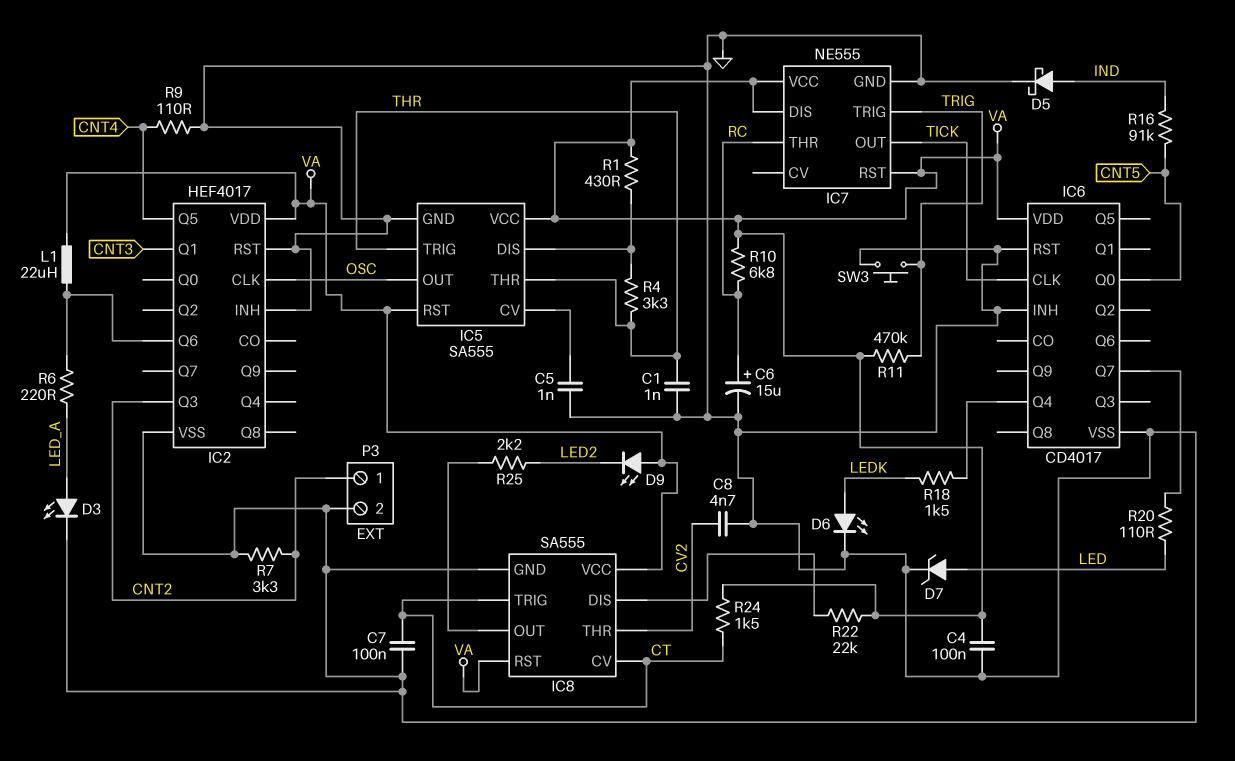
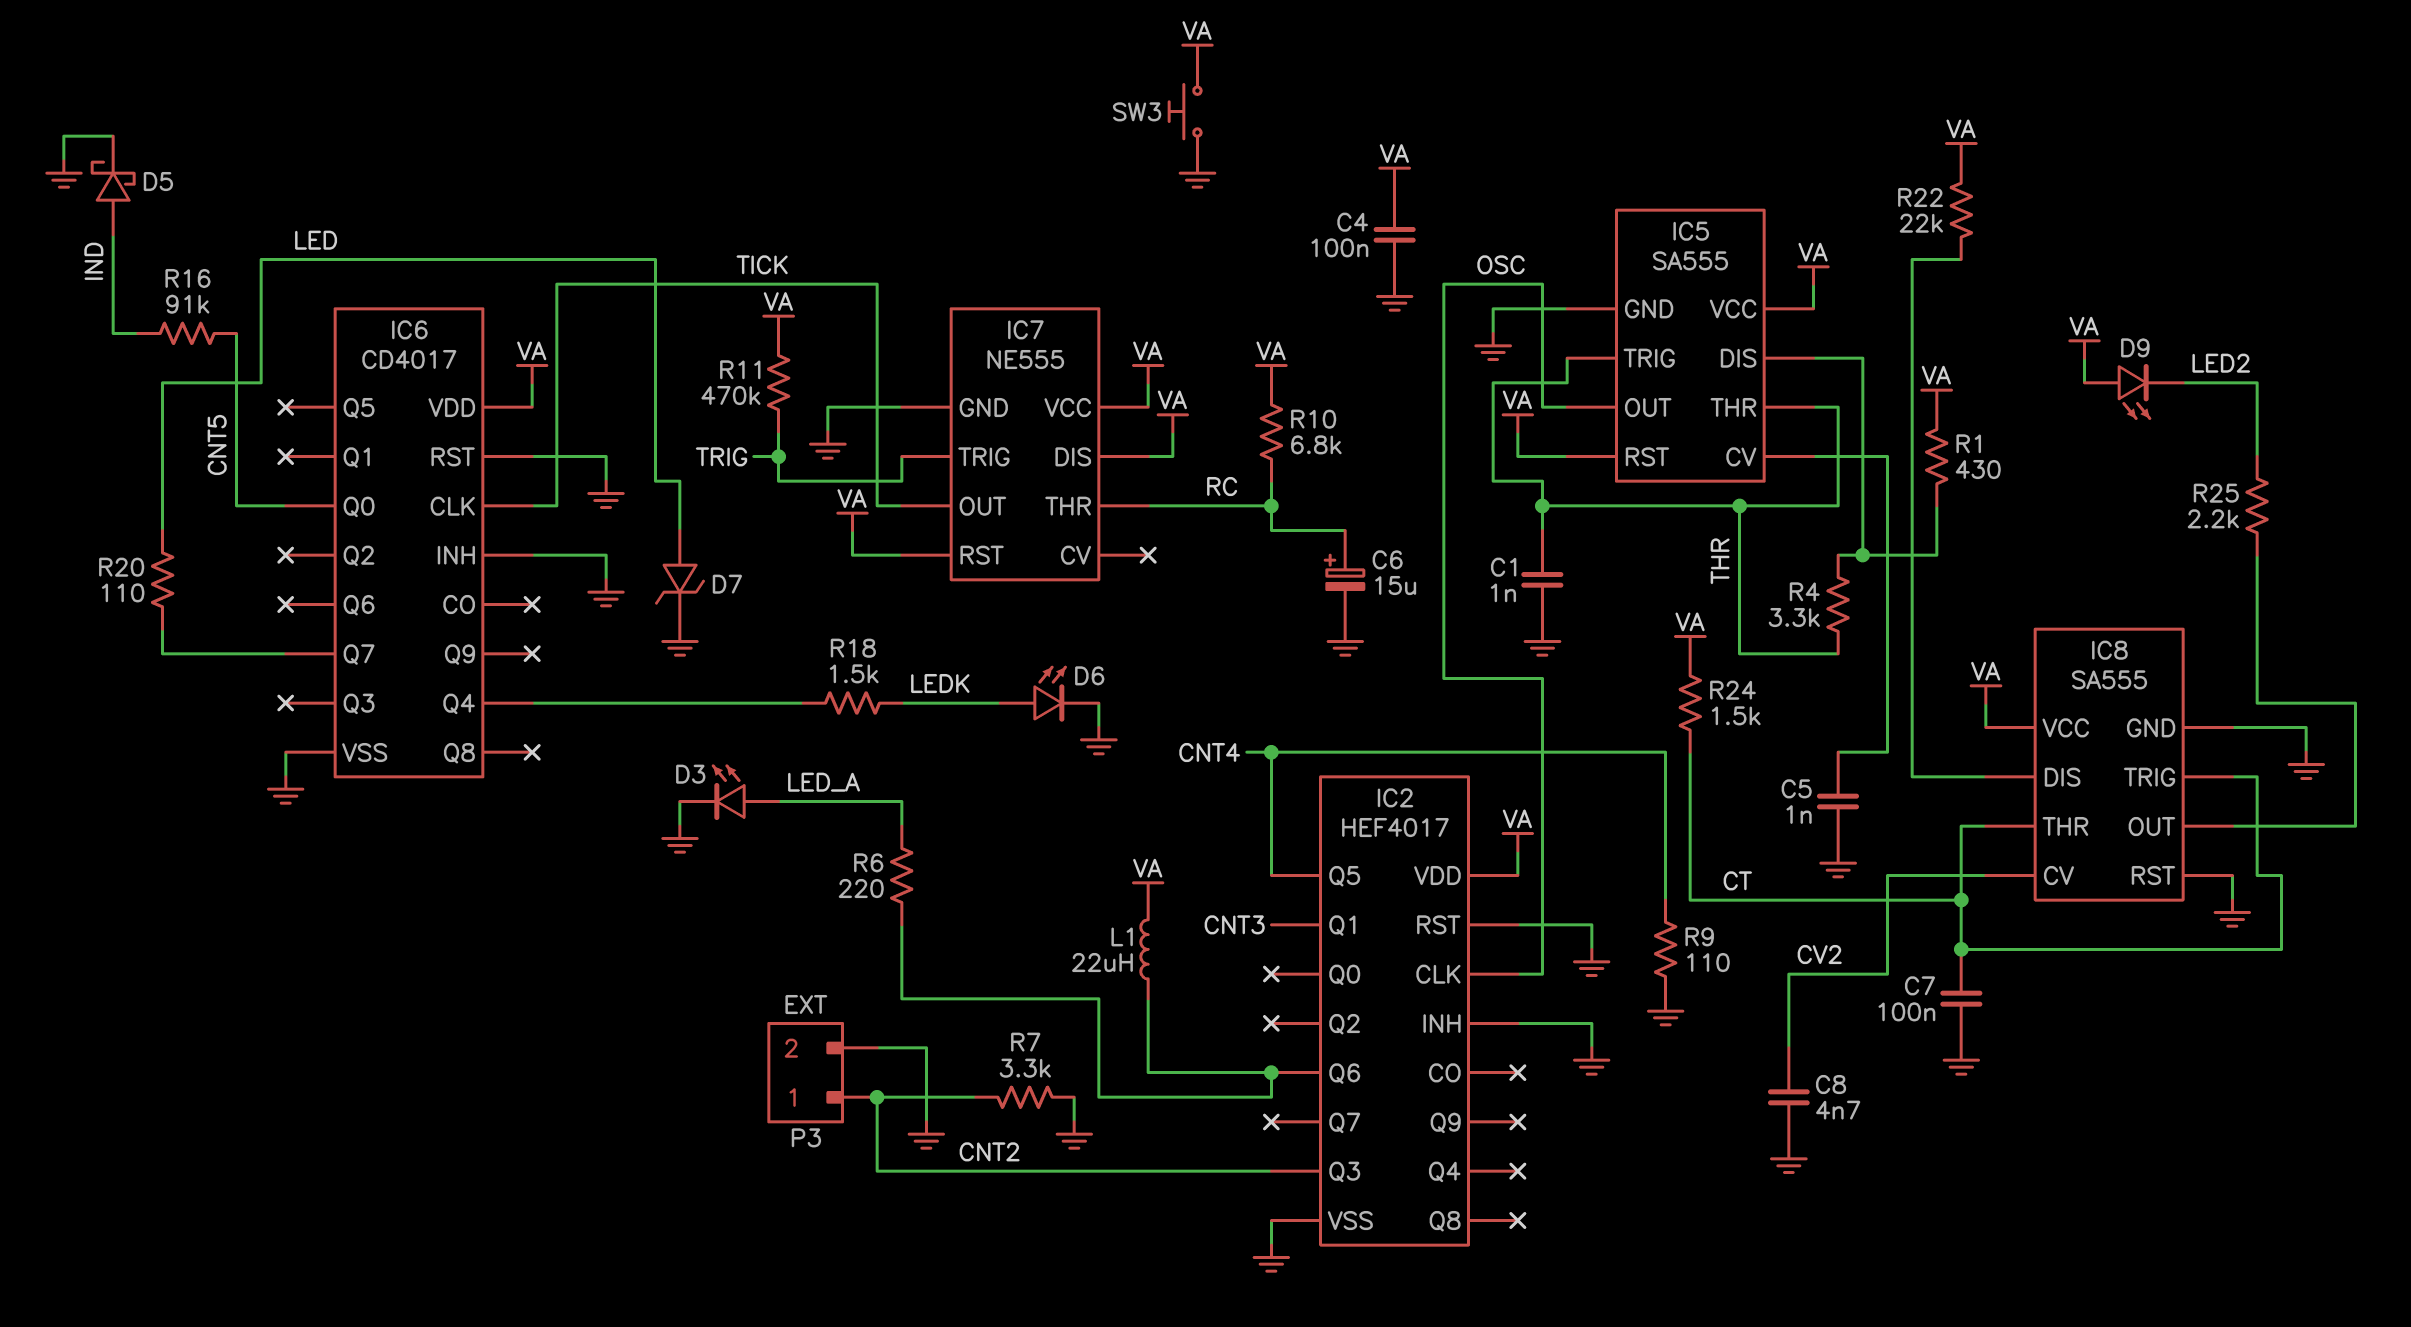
IC8 pin CV: CT -> CV2
IC8 pin RST: VA -> GND
IC8 pin THR: CV2 -> CT
SW3: button (GND, TRIG) -> button (GND, VA)

